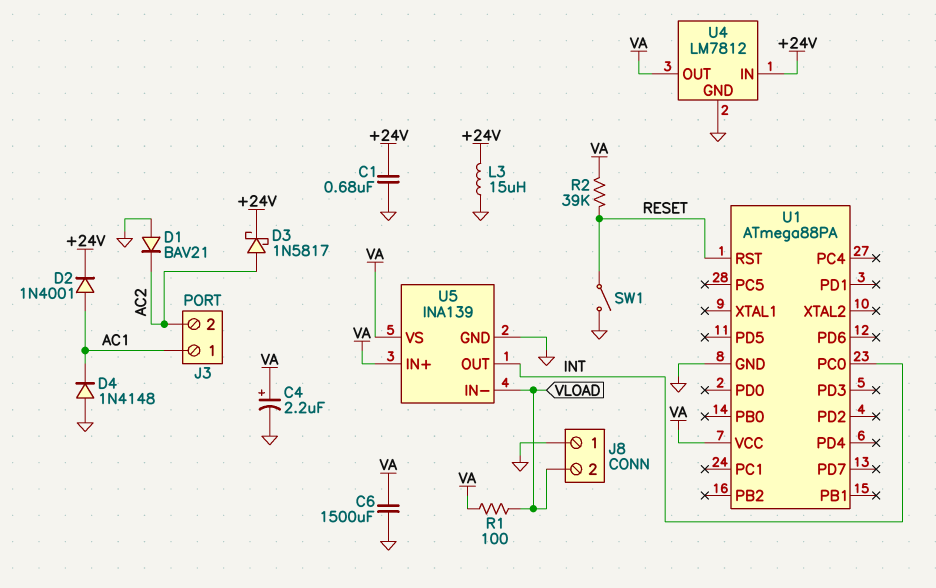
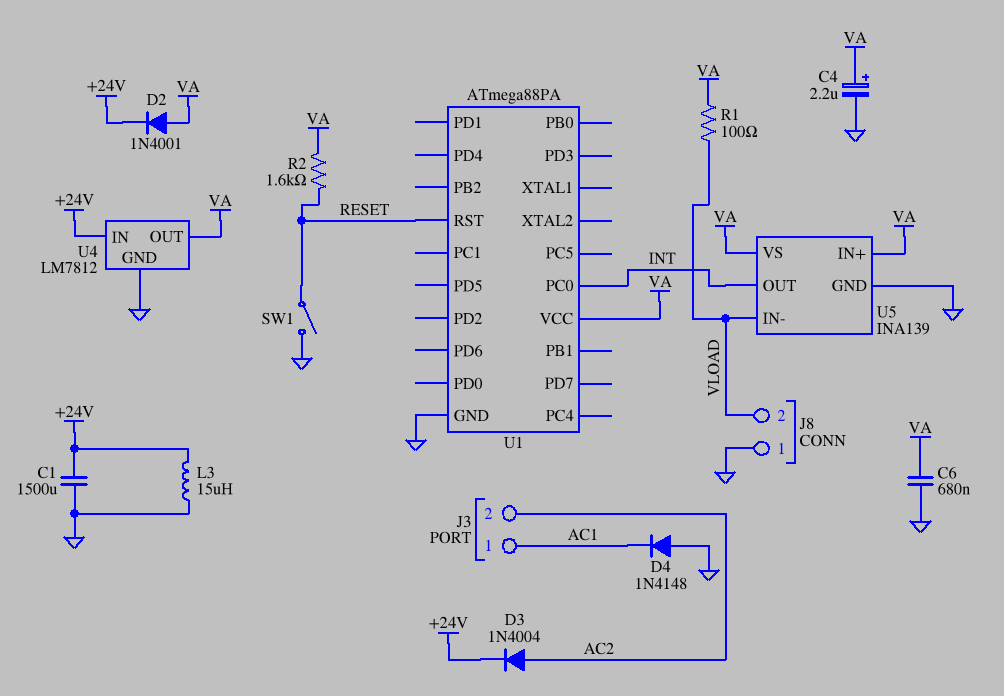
C1: 680nF (+24V, GND) -> 1500uF (+24V, GND)
C6: 1500uF (GND, VA) -> 680nF (GND, VA)
D1: diode BAV21 (A GND, K AC2) -> none
D2: diode 1N4001 (A AC1, K +24V) -> diode 1N4001 (A VA, K +24V)
D3: schottky 1N5817 (A AC2, K +24V) -> diode 1N4004 (A AC2, K +24V)
R2: 39k (RESET, VA) -> 1.6k (RESET, VA)

